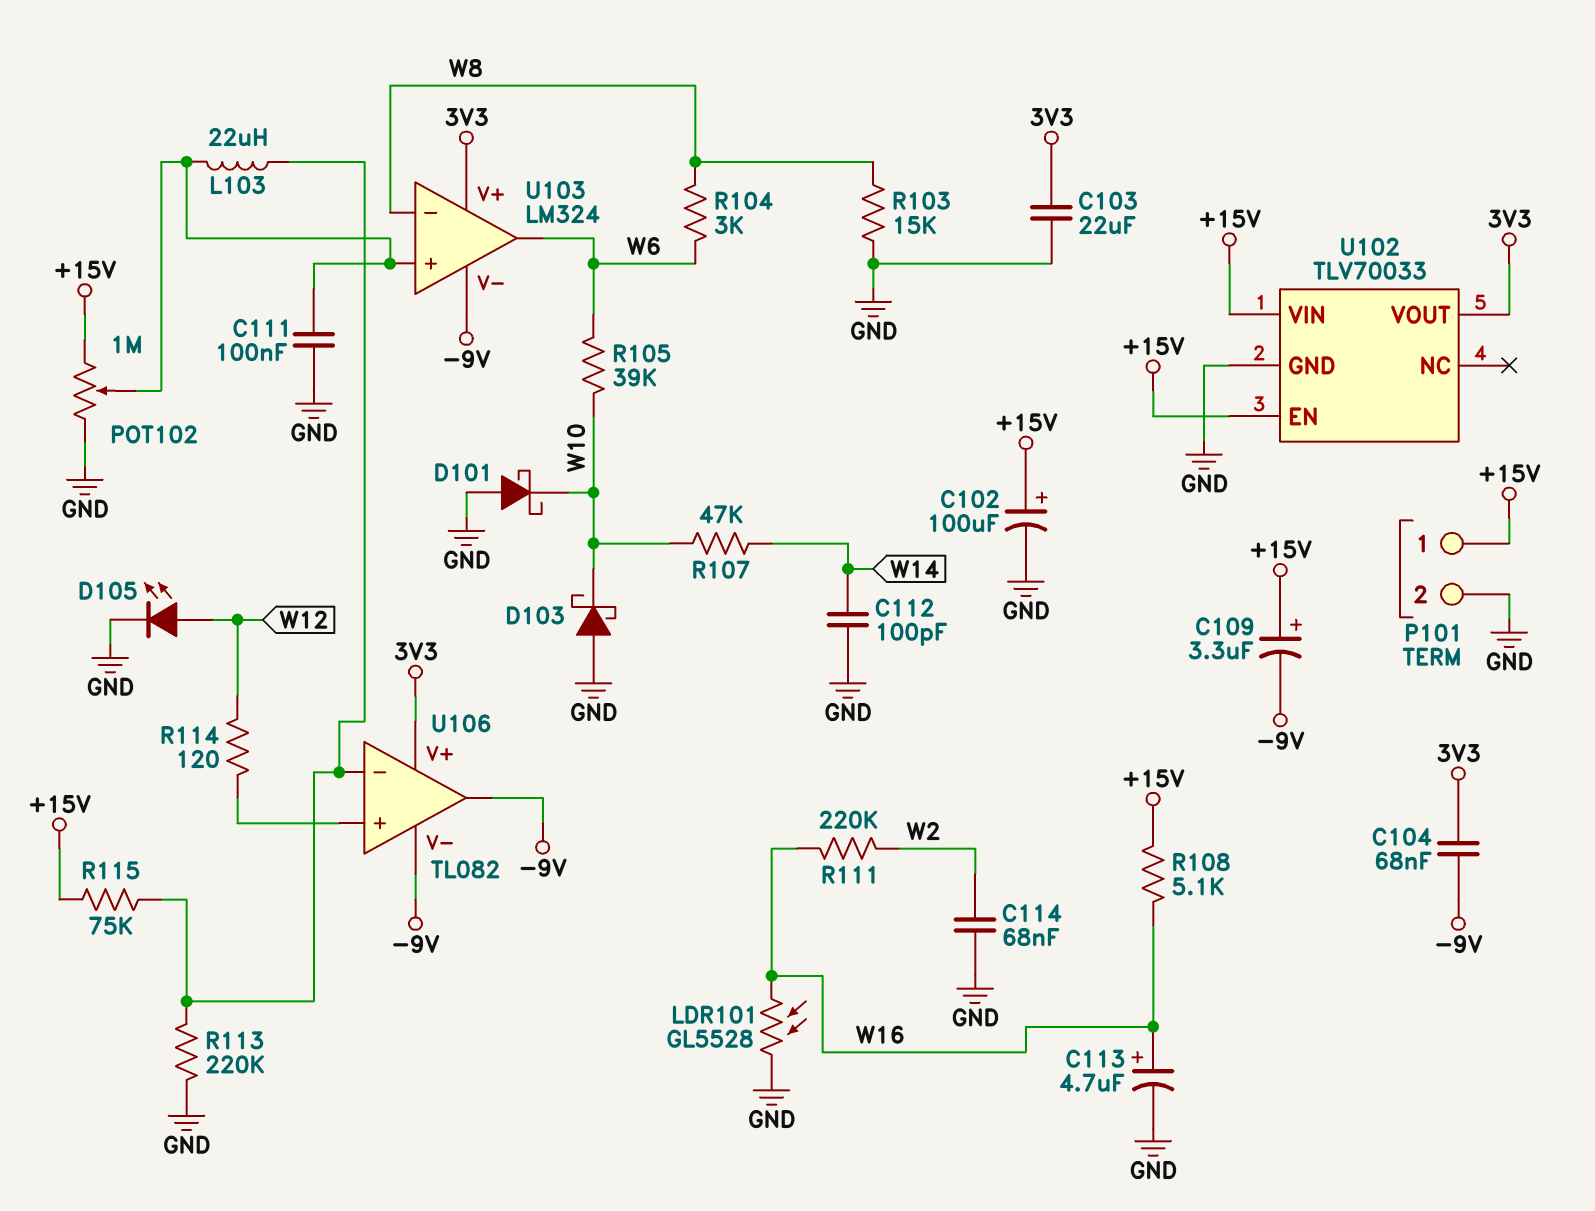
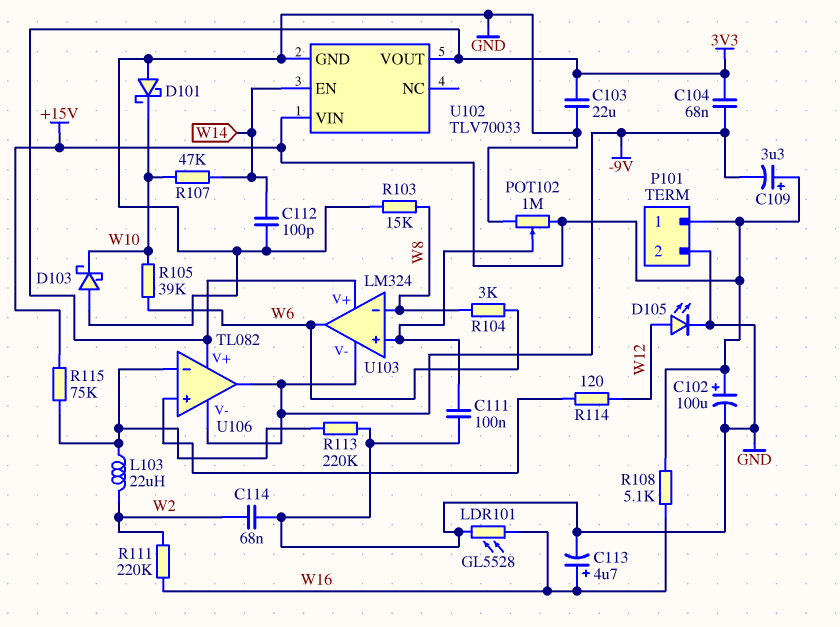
L103: 22uH (U103/in+, U106/in-) -> 22uH (U106/in-, W2)
U102 pin EN: +15V -> W14

